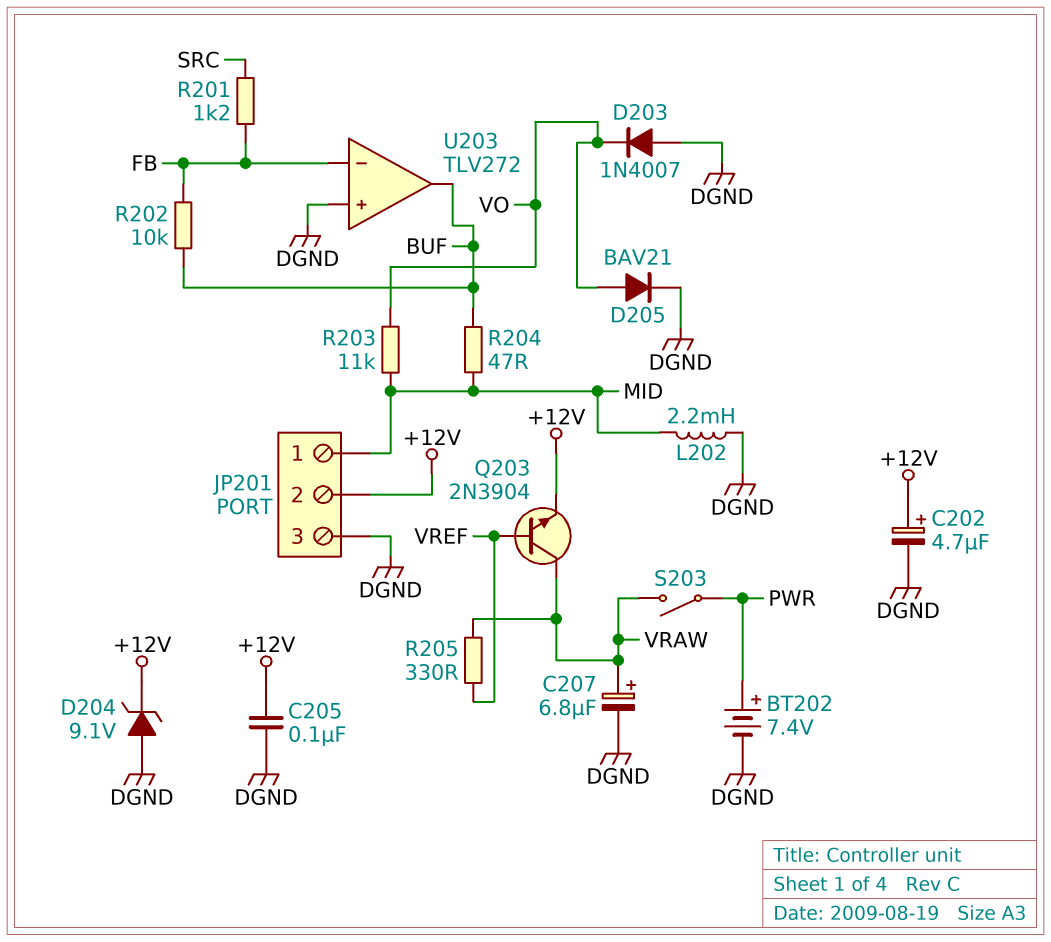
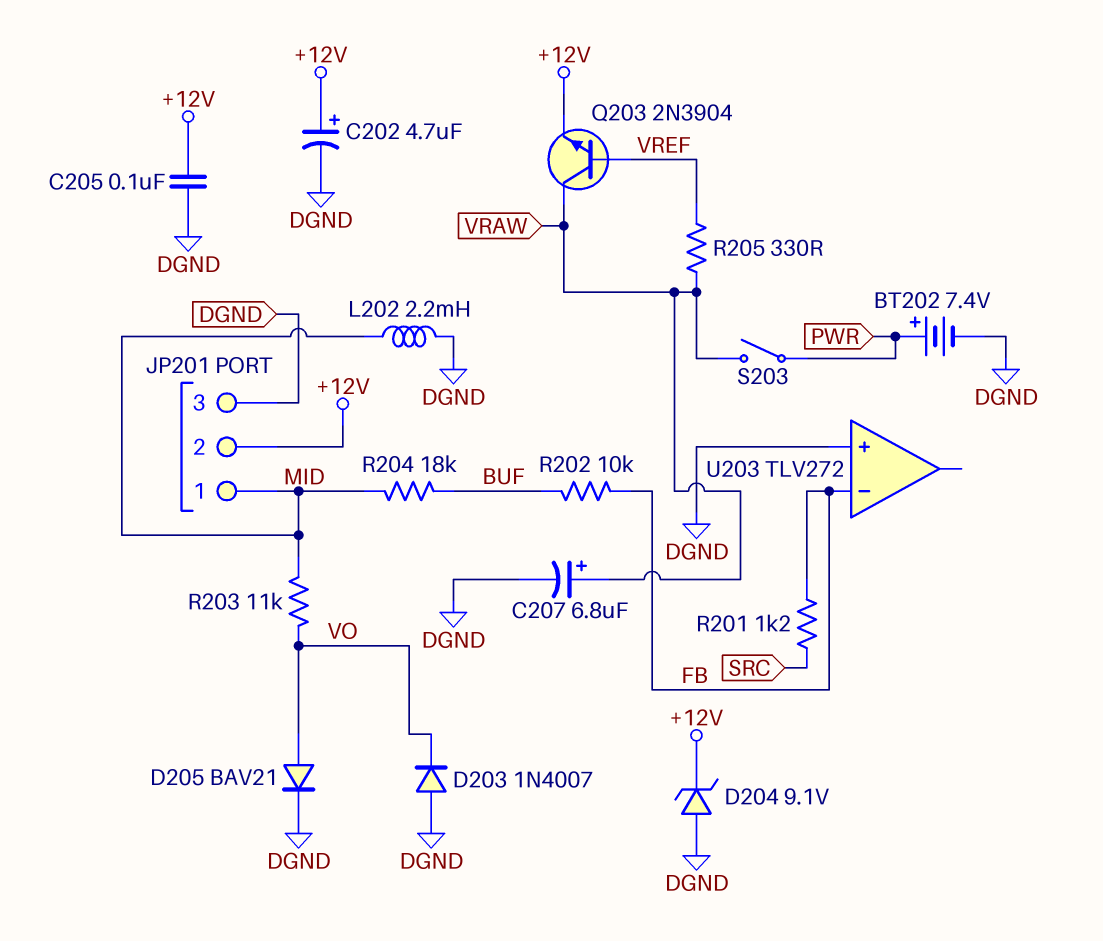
R204: 47 (BUF, MID) -> 18k (BUF, MID)
U203 pin out: BUF -> none

